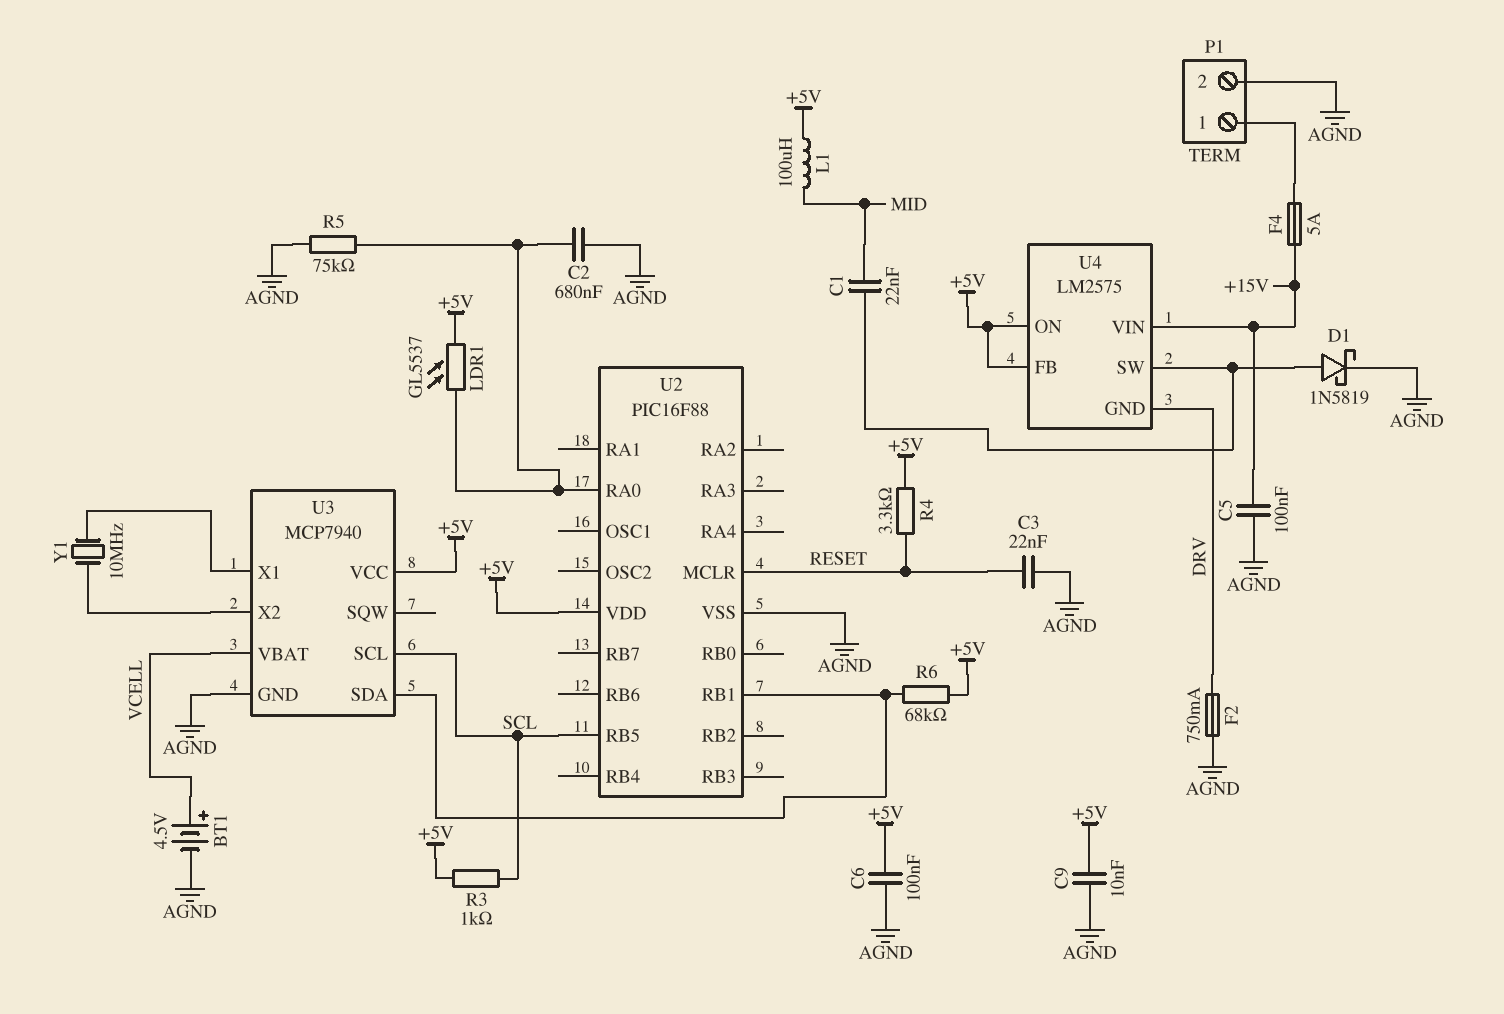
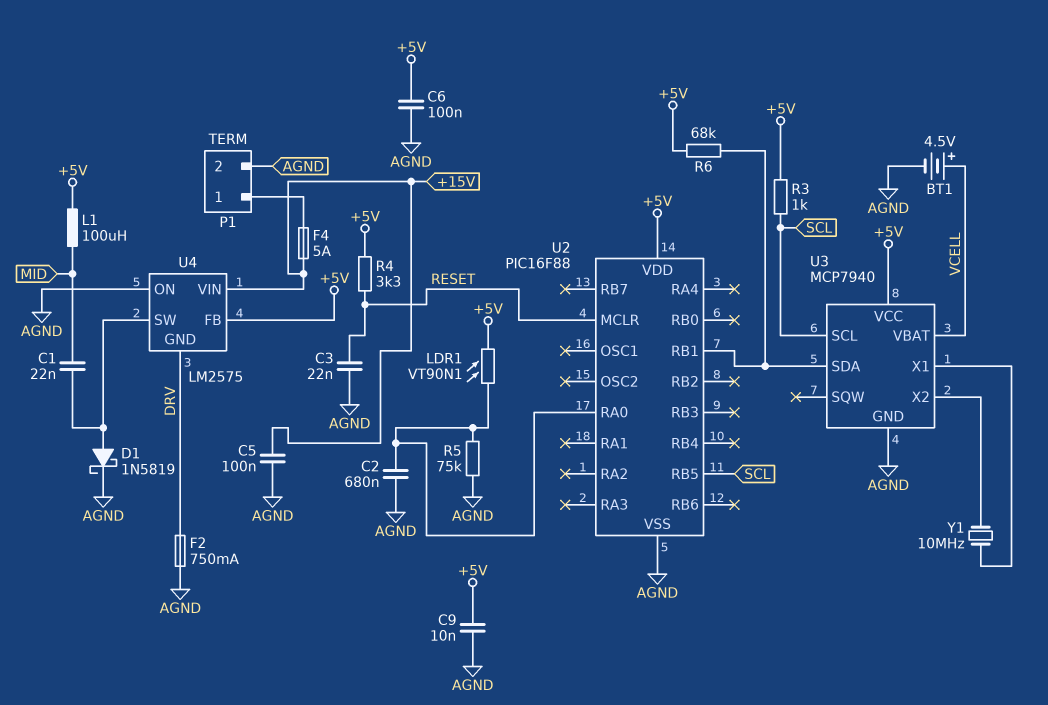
LDR1: GL5537 (+5V, U2/RA0) -> VT90N1 (+5V, U2/RA0)
U4 pin ON: +5V -> AGND

